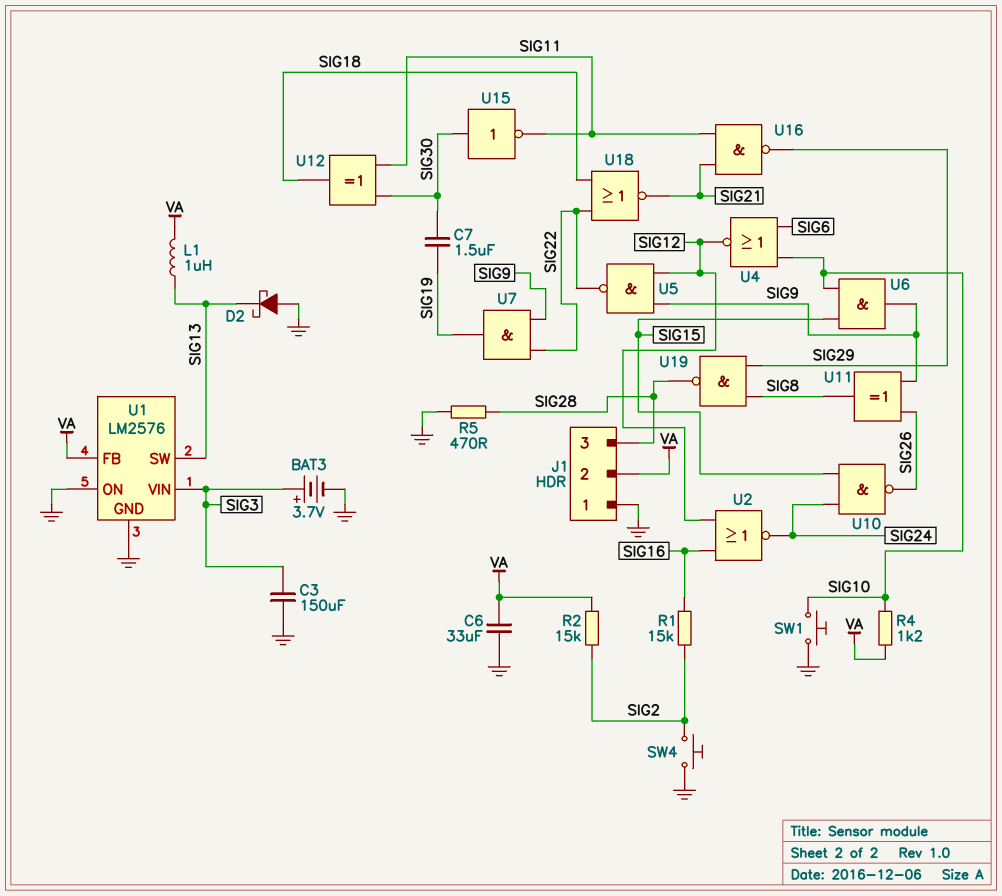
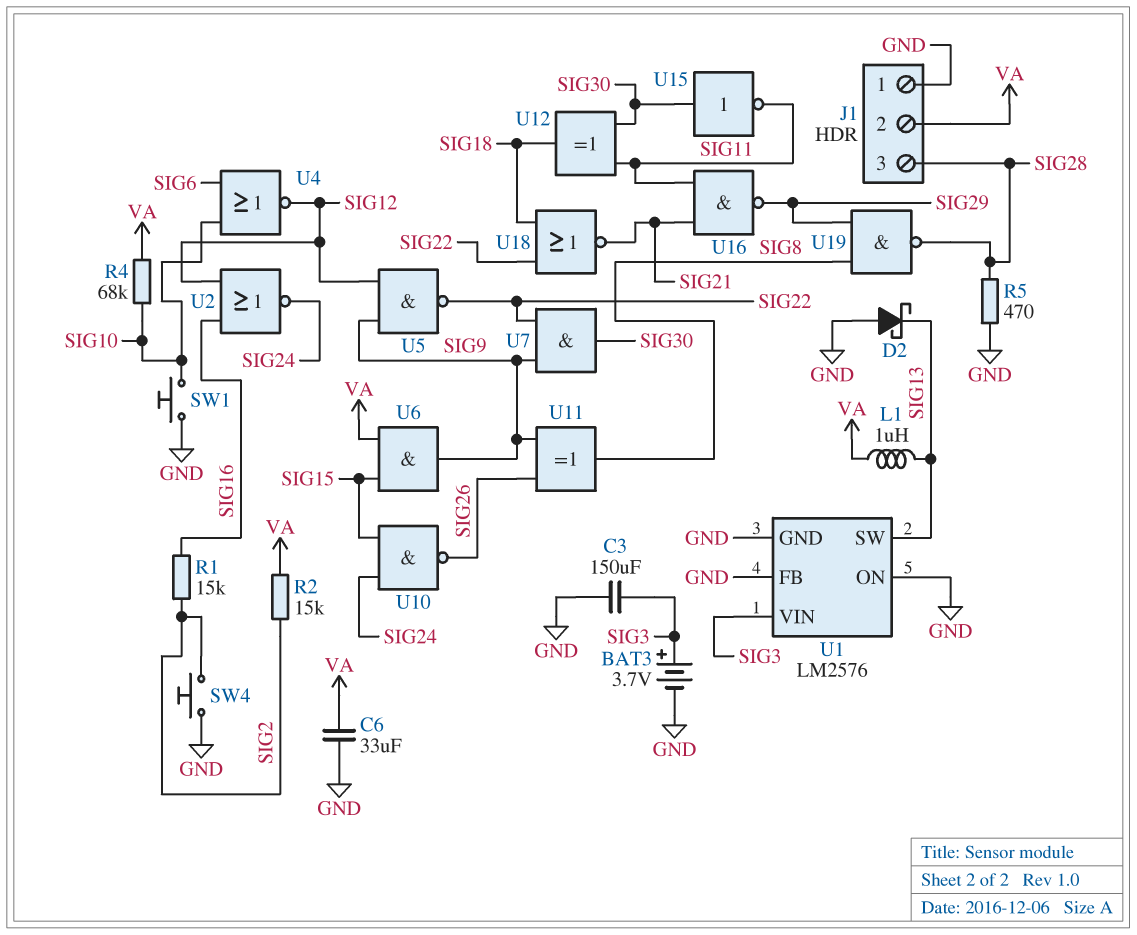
C7: 1.5uF (SIG19, SIG30) -> none
R4: 1.2k (SIG10, VA) -> 68k (SIG10, VA)
U1 pin FB: VA -> GND
U6: AND (in SIG10, in SIG15, out SIG9) -> AND (in SIG15, in VA, out SIG9)
U7: AND (in SIG9, in SIG22, out SIG19) -> AND (in SIG9, in SIG22, out SIG30)

